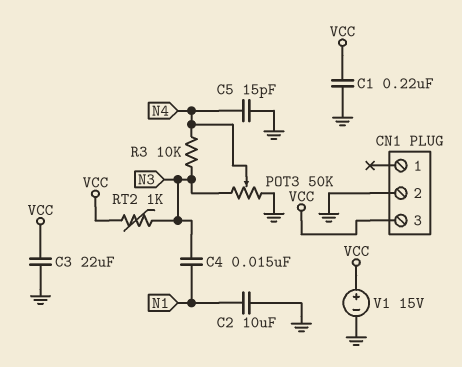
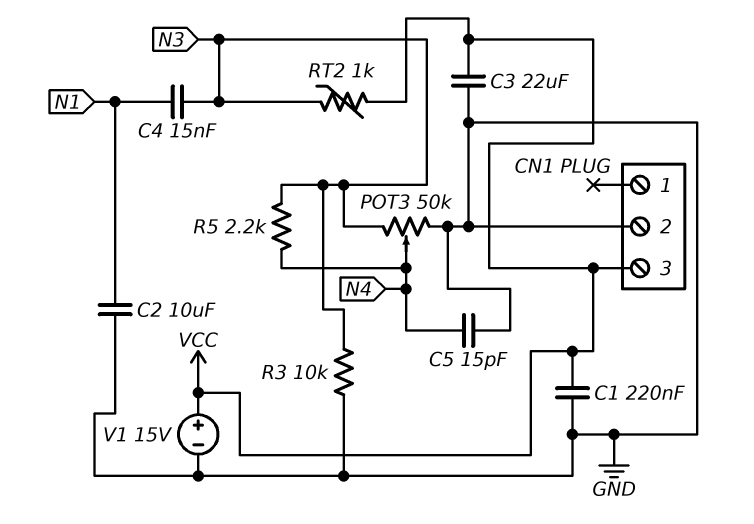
R3: 10k (N3, N4) -> 10k (GND, N3)
R5: none -> 2.2k (N3, N4)

